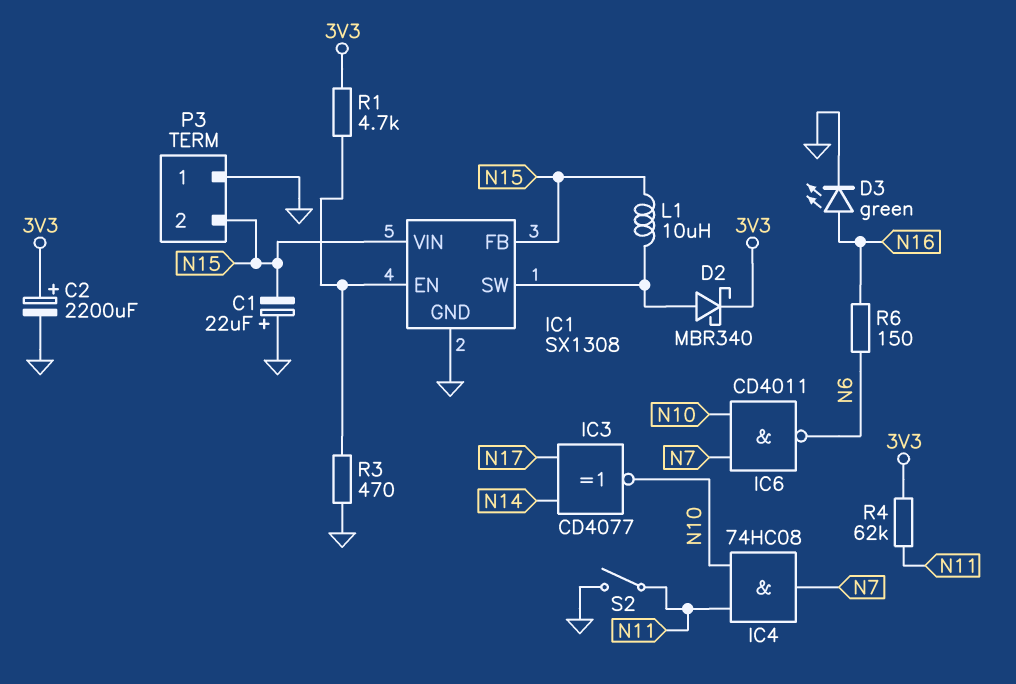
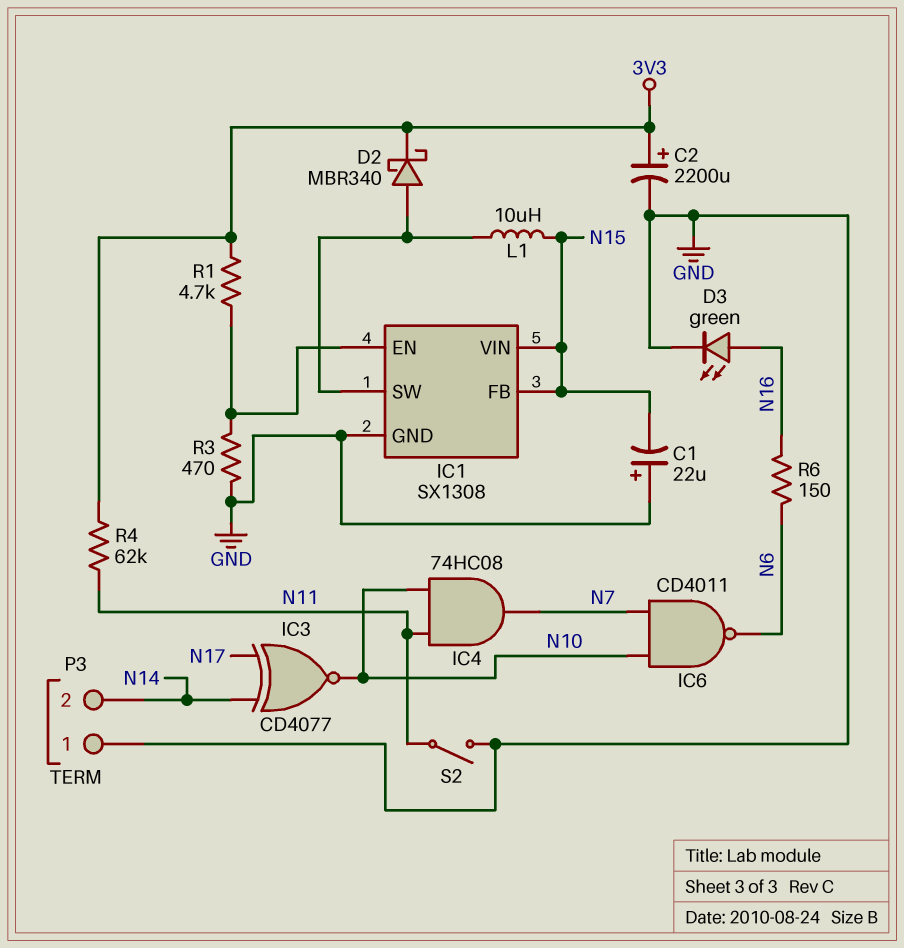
P3 pin 2: N15 -> N14

